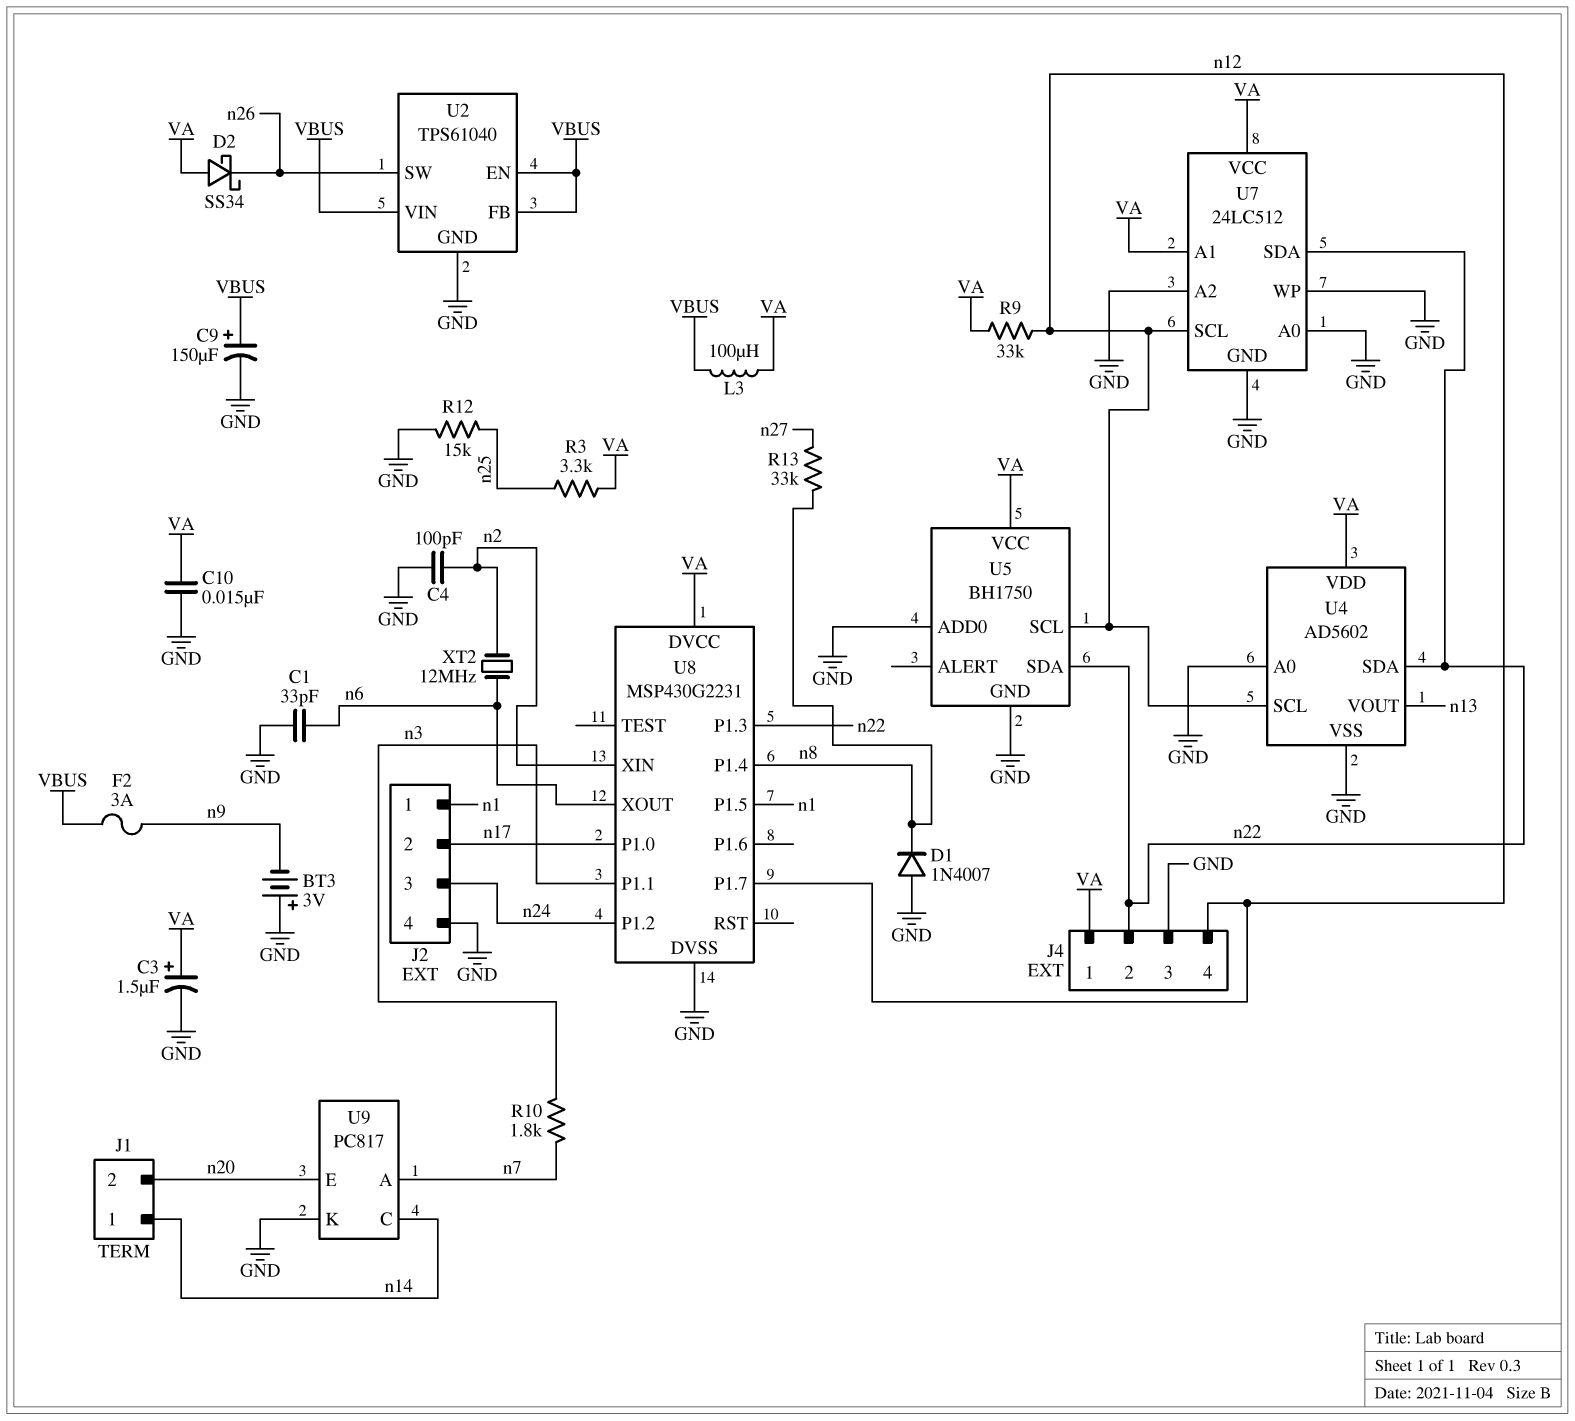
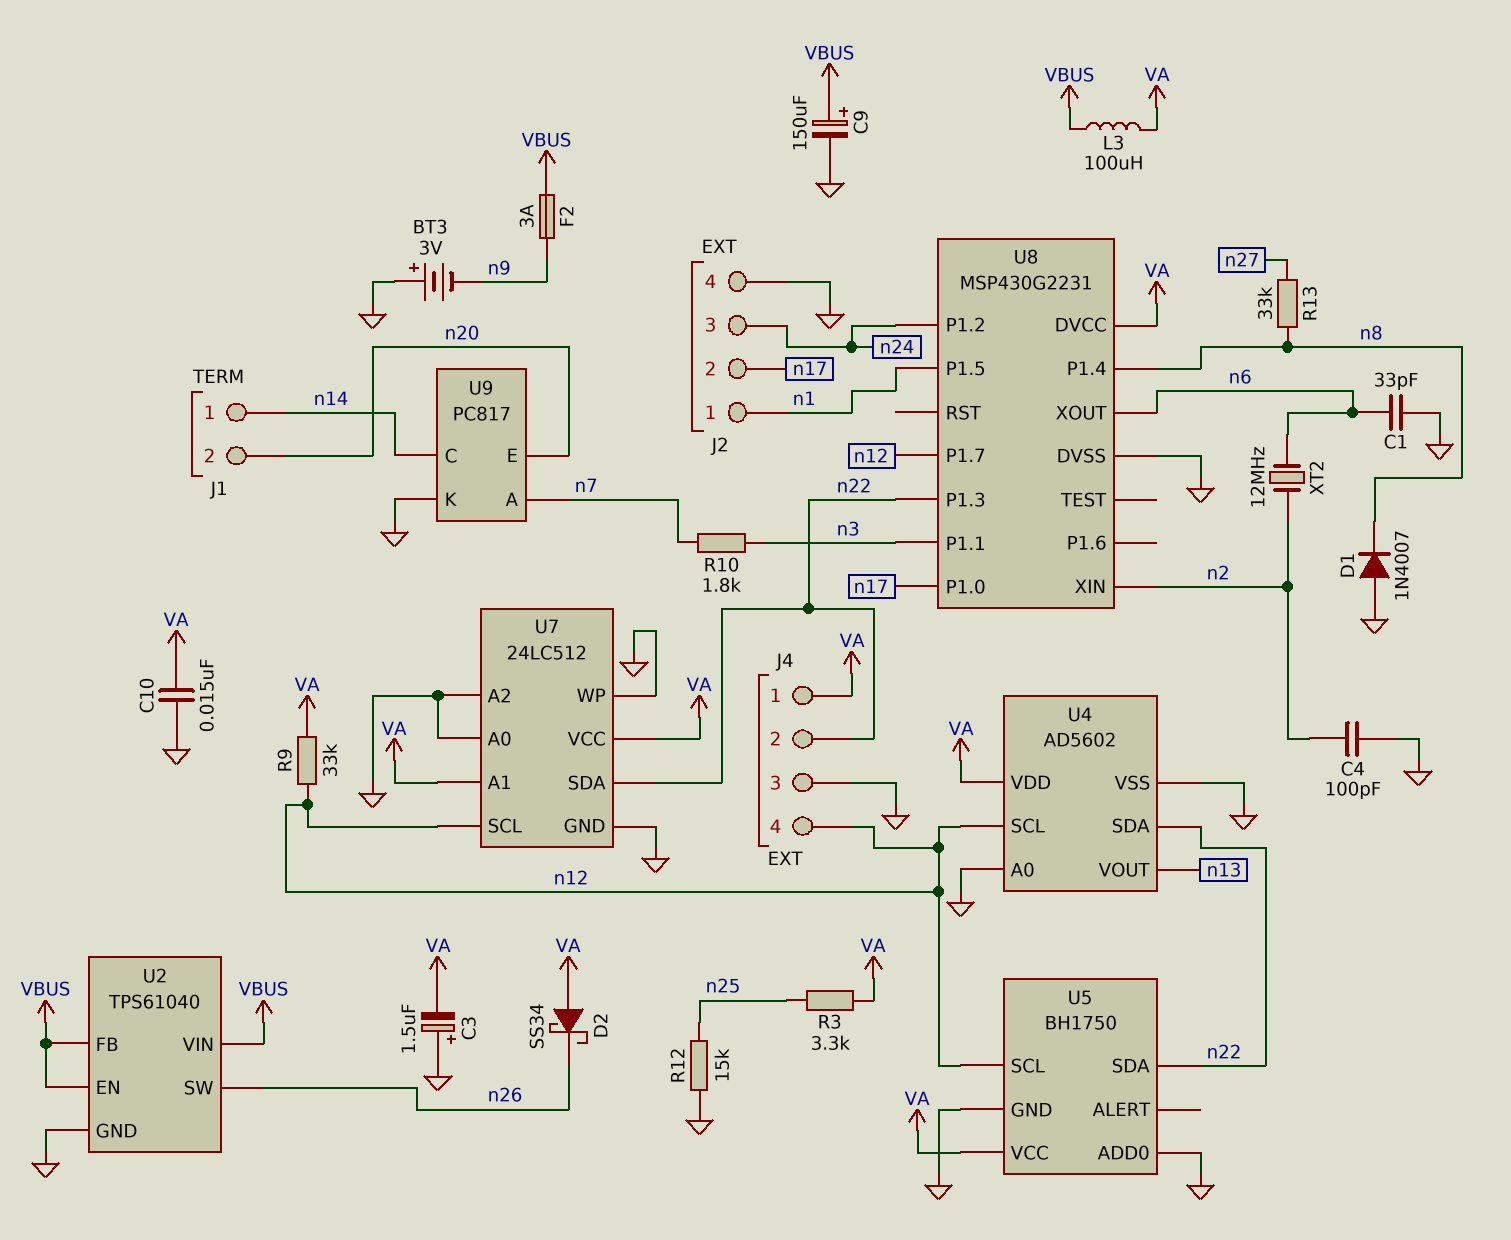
C3: 1.5uF (plus VA, minus GND) -> 1.5uF (plus GND, minus VA)

